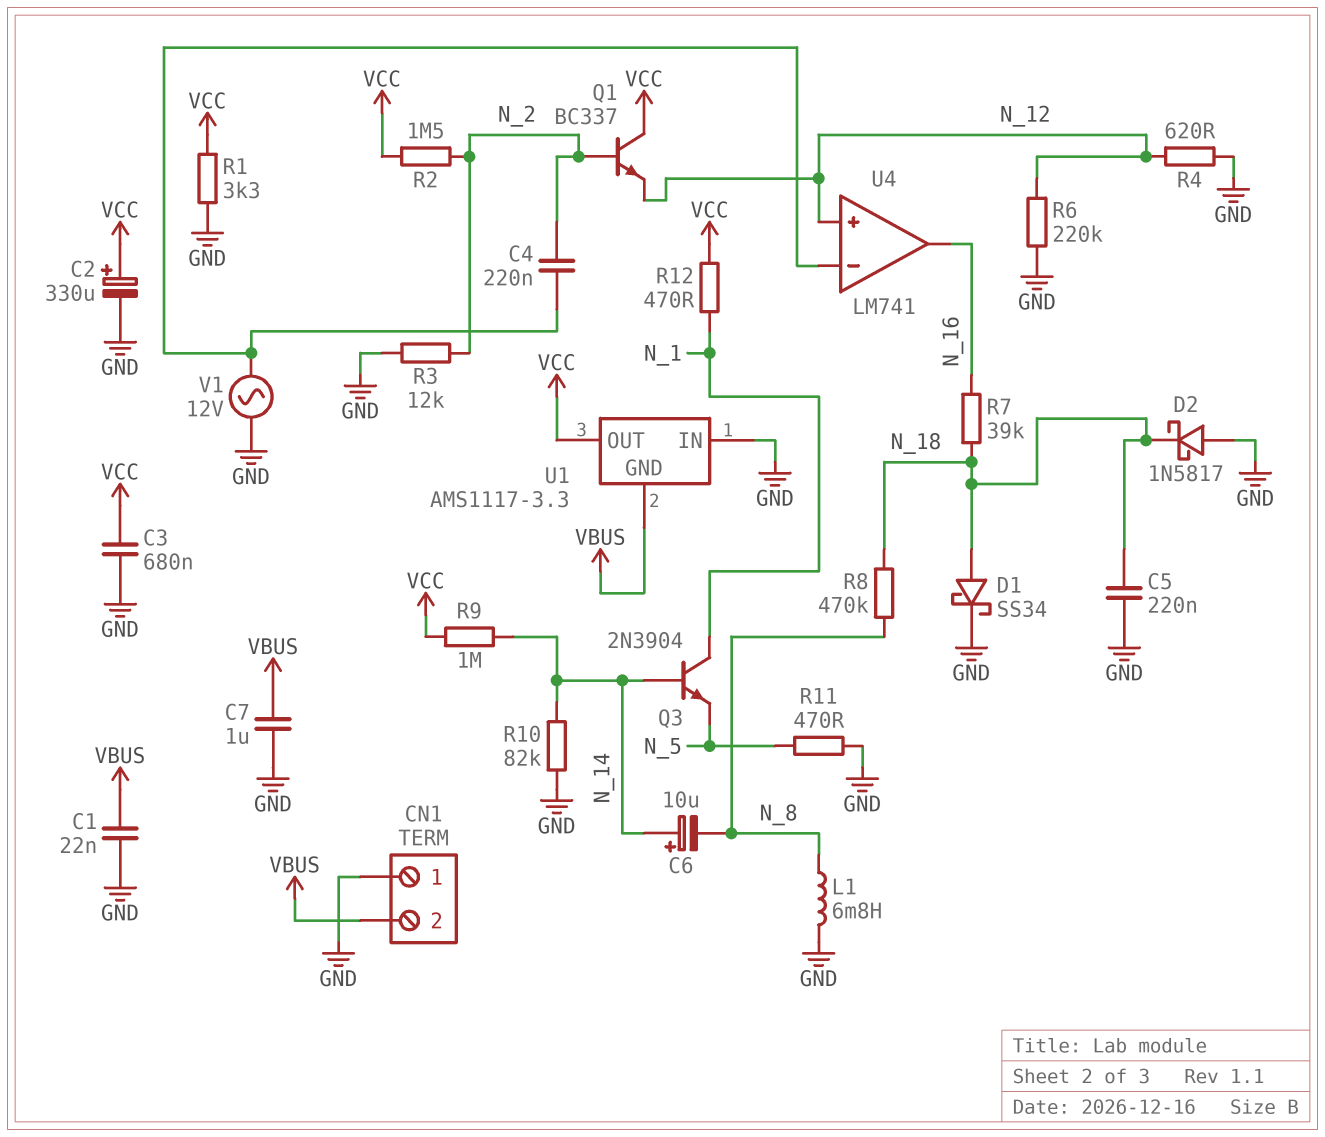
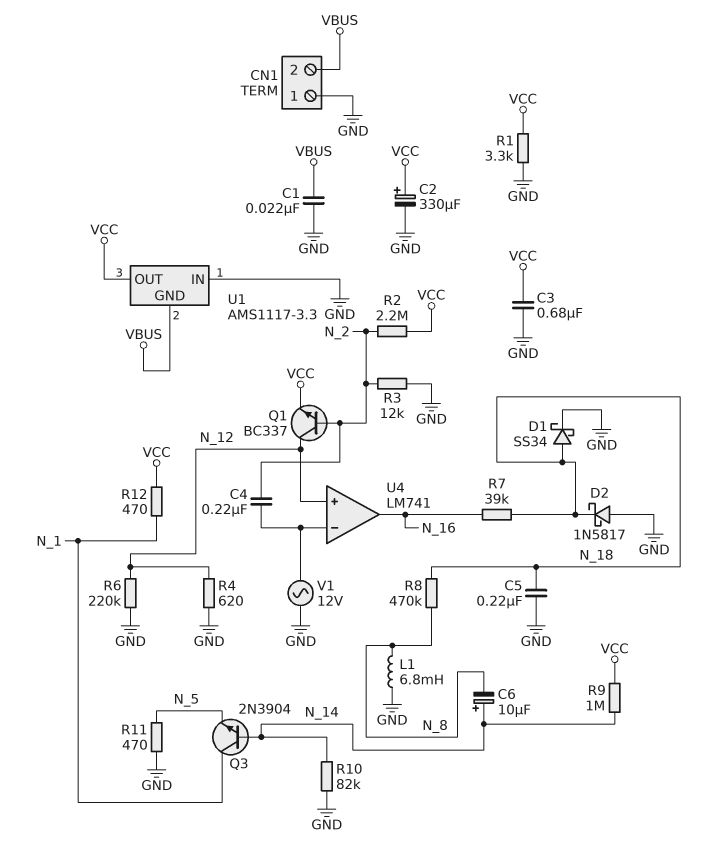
C7: 1uF (GND, VBUS) -> none
Q1: NPN BC337 (B N_2, C VCC, E N_12) -> NPN BC337 (B N_2, C N_12, E VCC)
R2: 1.5M (N_2, VCC) -> 2.2M (N_2, VCC)

